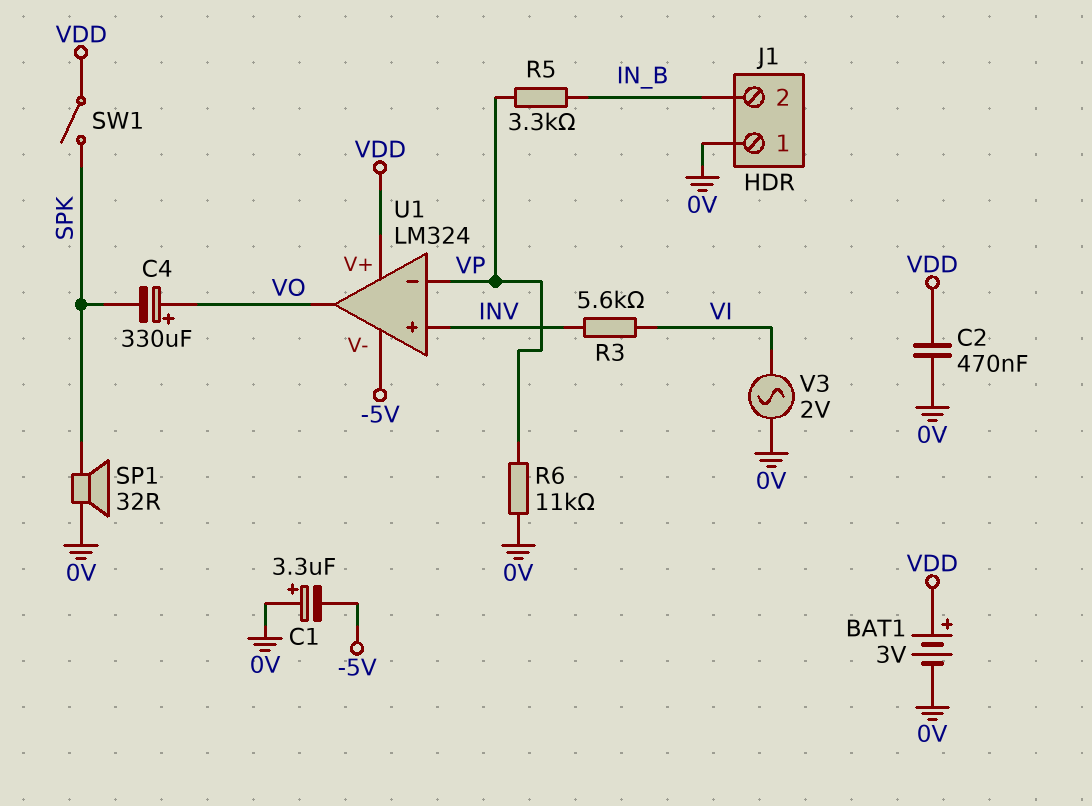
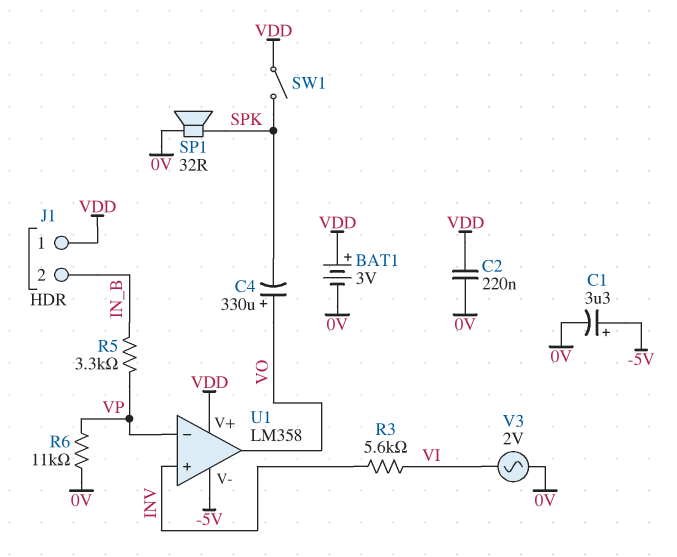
C1: 3.3uF (plus 0V, minus -5V) -> 3.3uF (plus -5V, minus 0V)
C2: 470nF (0V, VDD) -> 220nF (0V, VDD)
J1 pin 1: 0V -> VDD
U1: LM324 -> LM358

